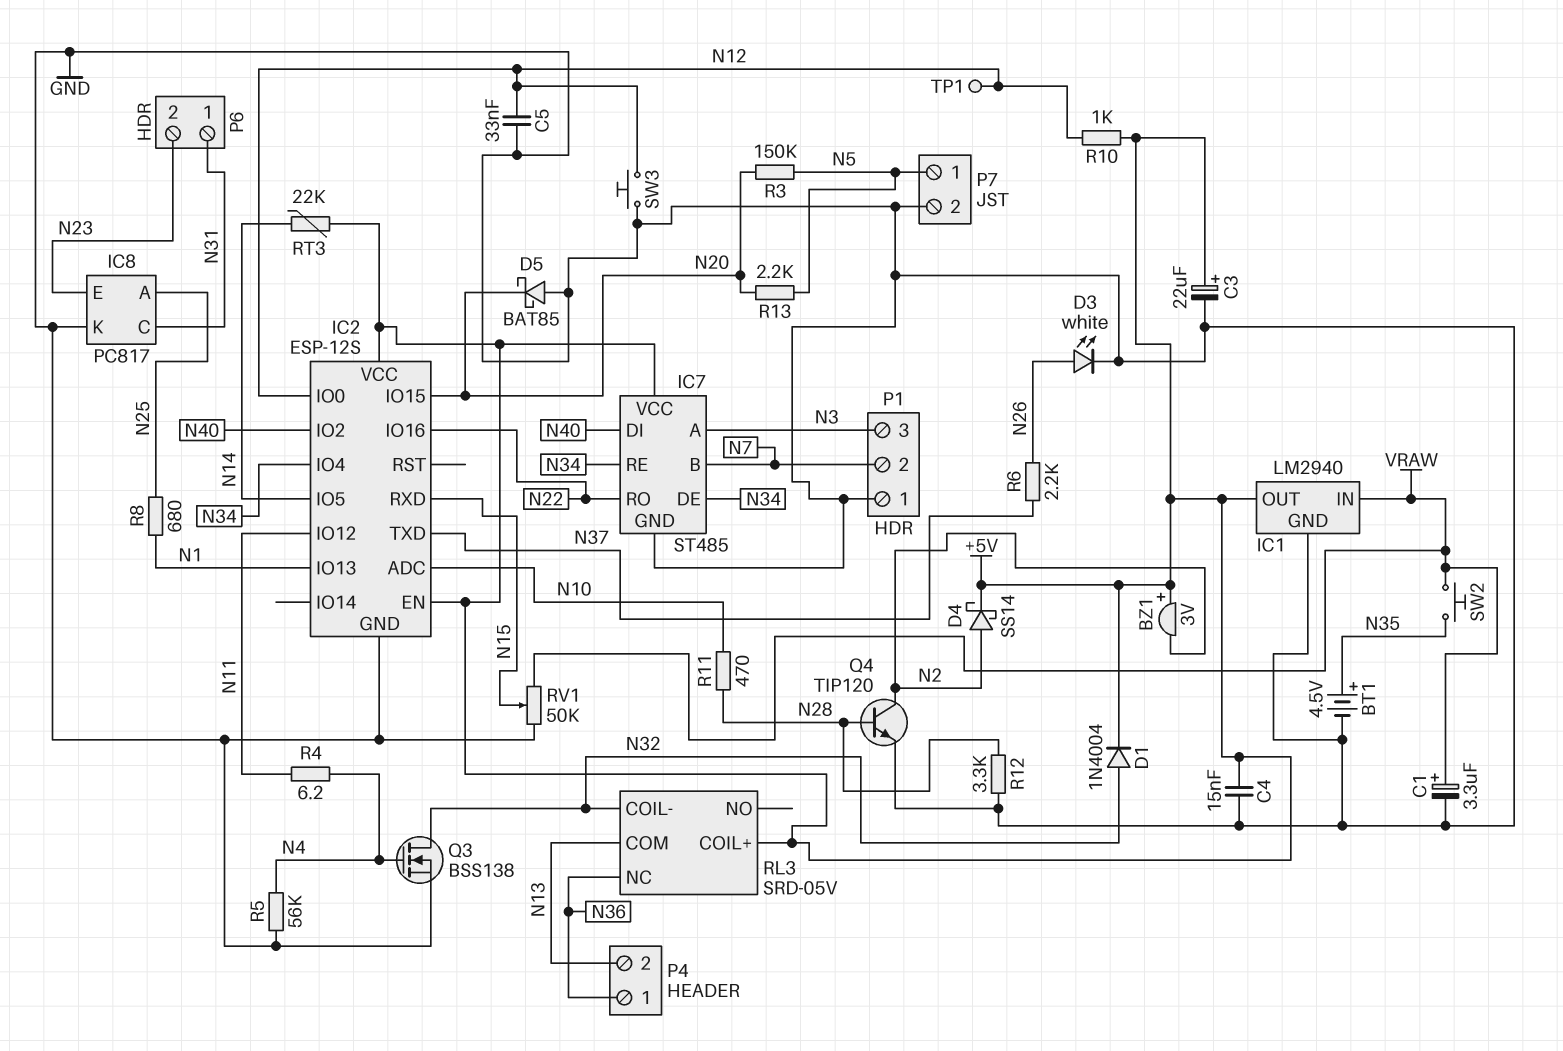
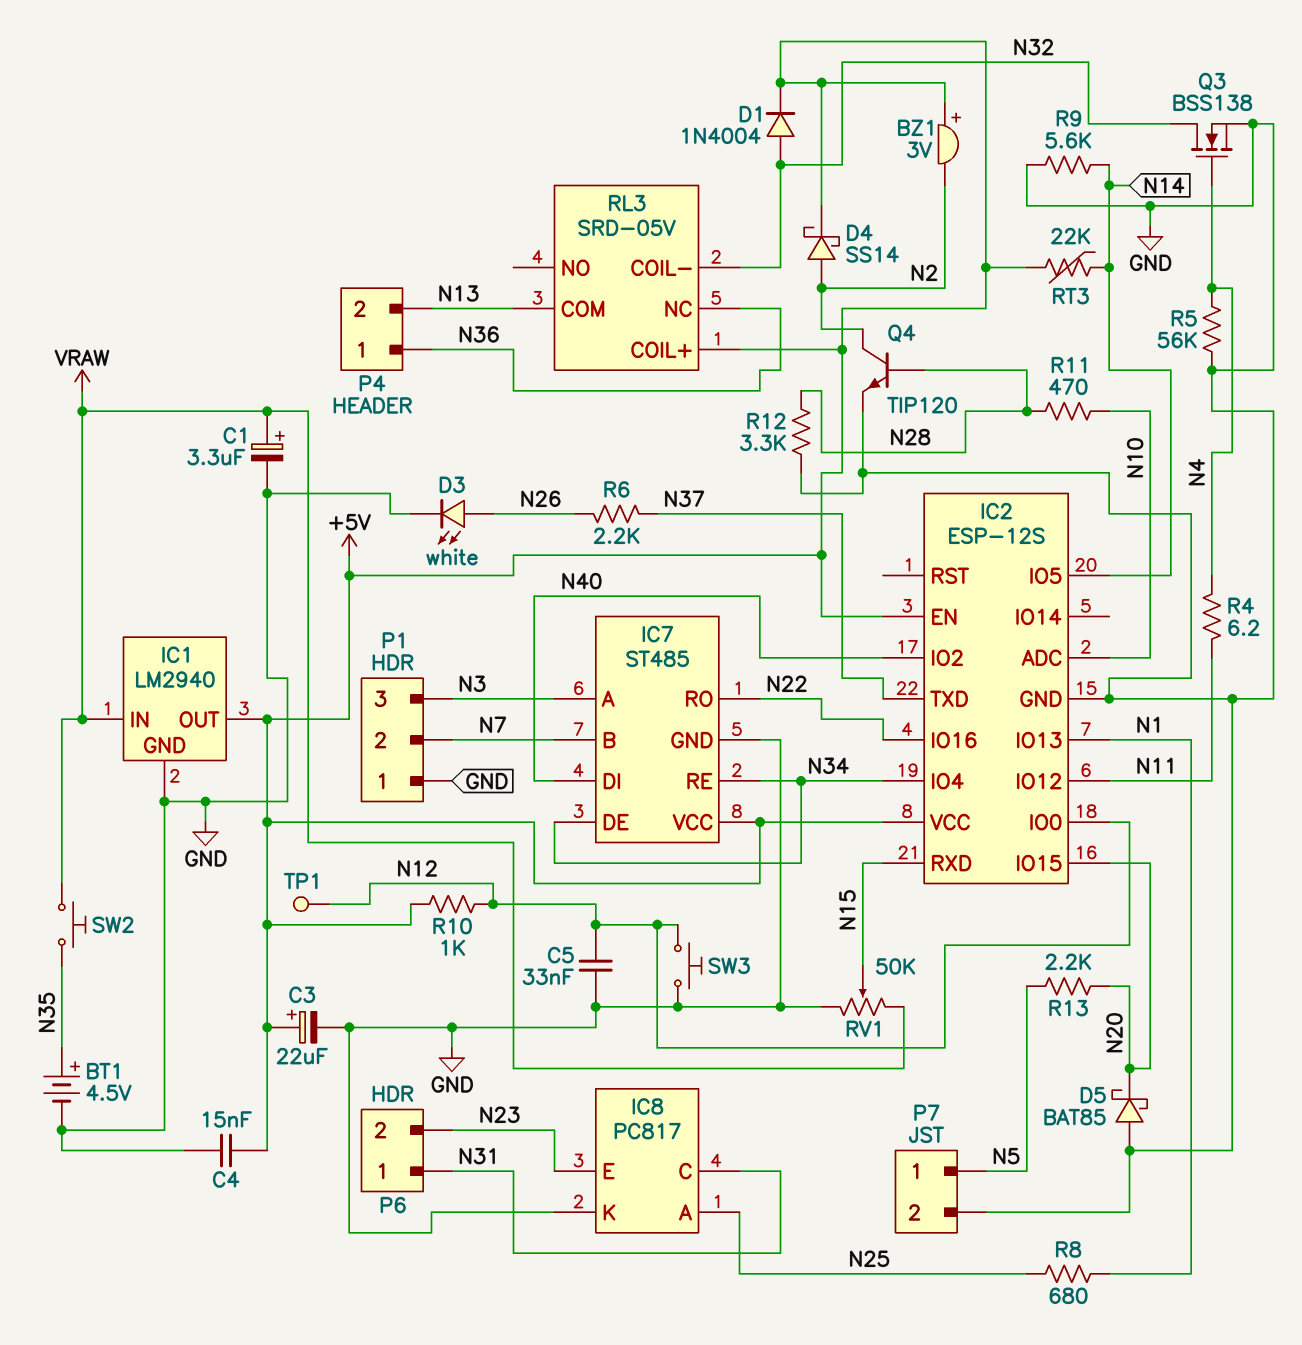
R3: 150k (N5, N20) -> none
R9: none -> 5.6k (GND, N14)

